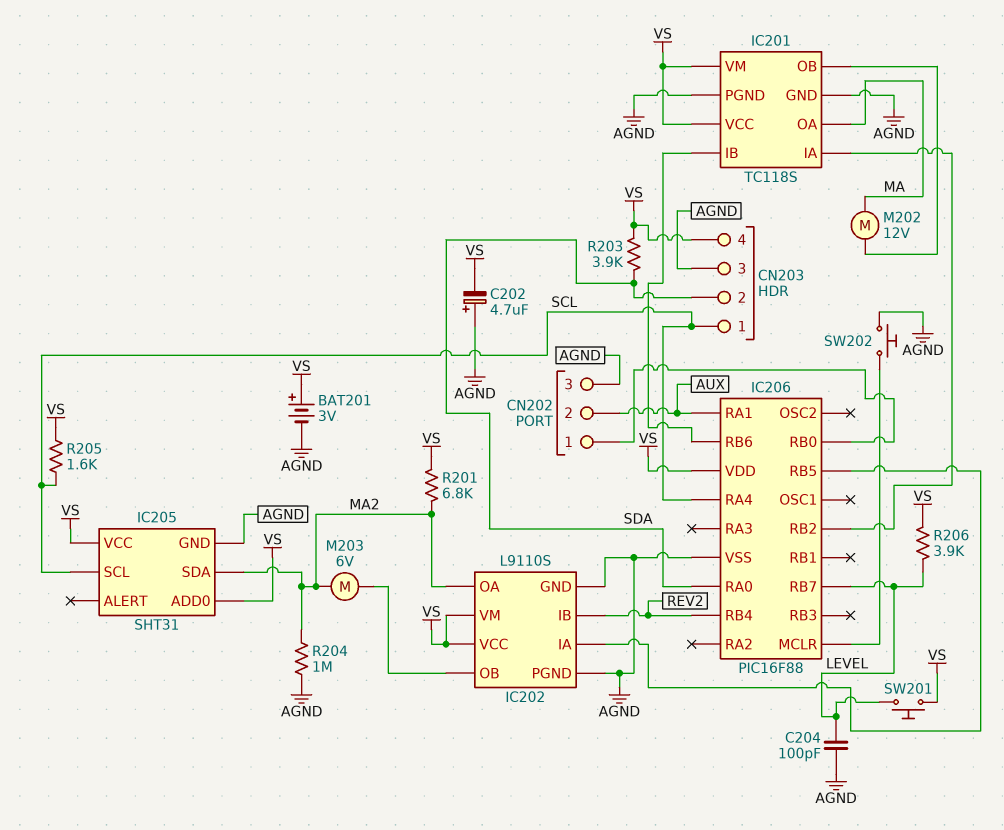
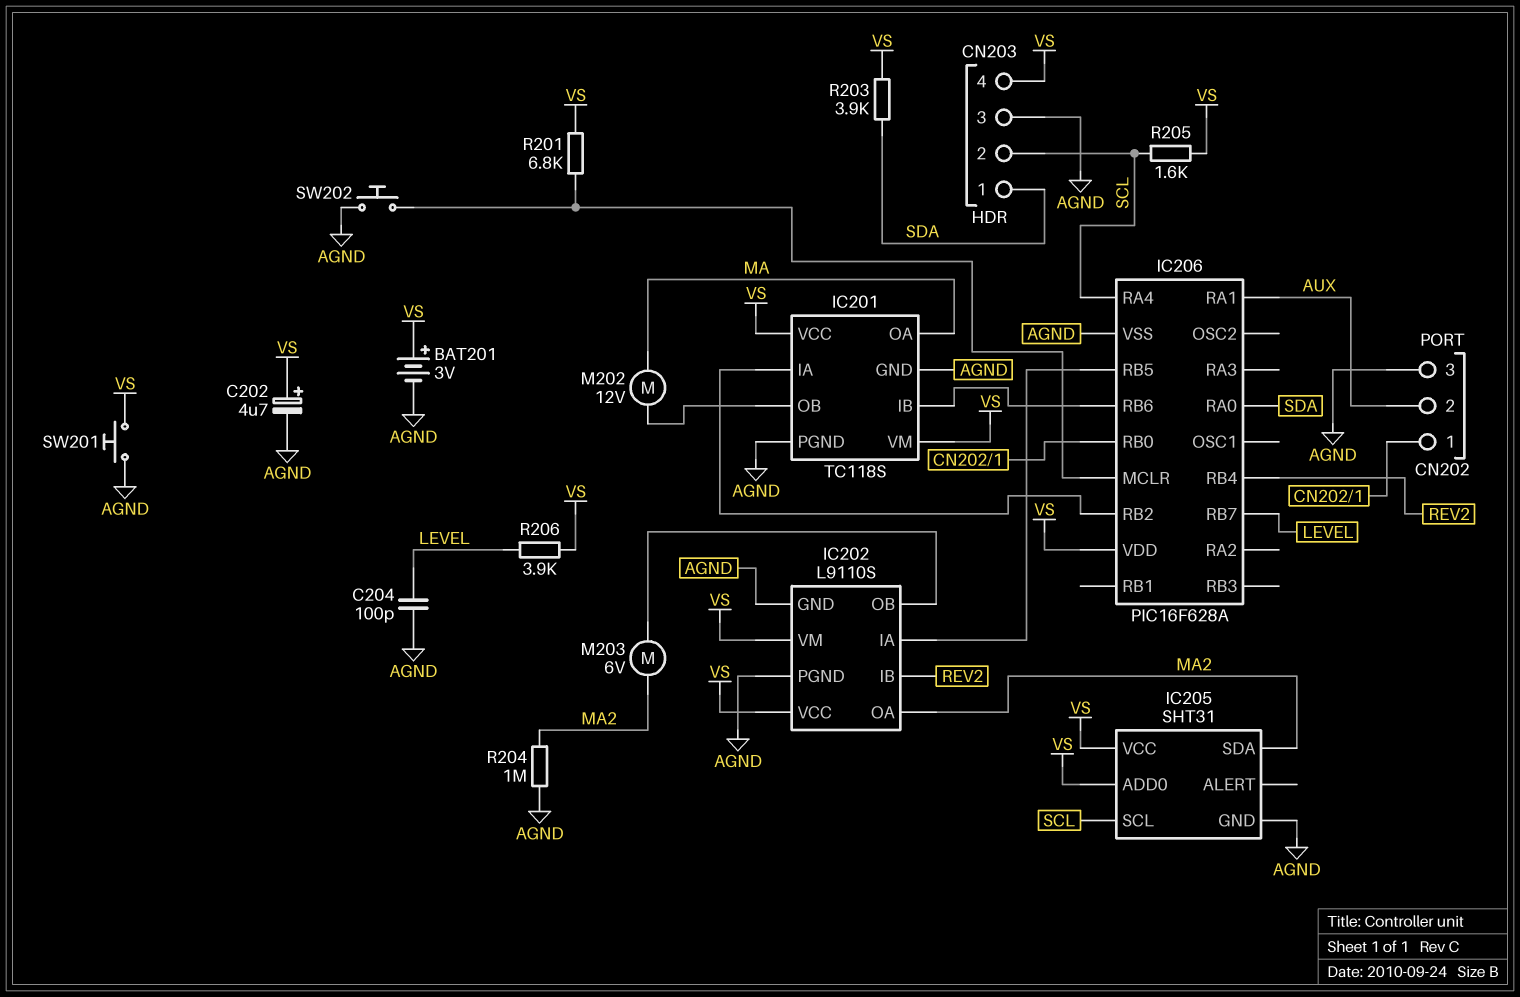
C202: 4.7uF (plus AGND, minus VS) -> 4.7uF (plus VS, minus AGND)
CN203 pin 1: SCL -> SDA
CN203 pin 2: SDA -> SCL
IC206: PIC16F88 -> PIC16F628A
R201: 6.8k (MA2, VS) -> 6.8k (IC206/MCLR, VS)
SW201: button (LEVEL, VS) -> button (AGND, VS)

